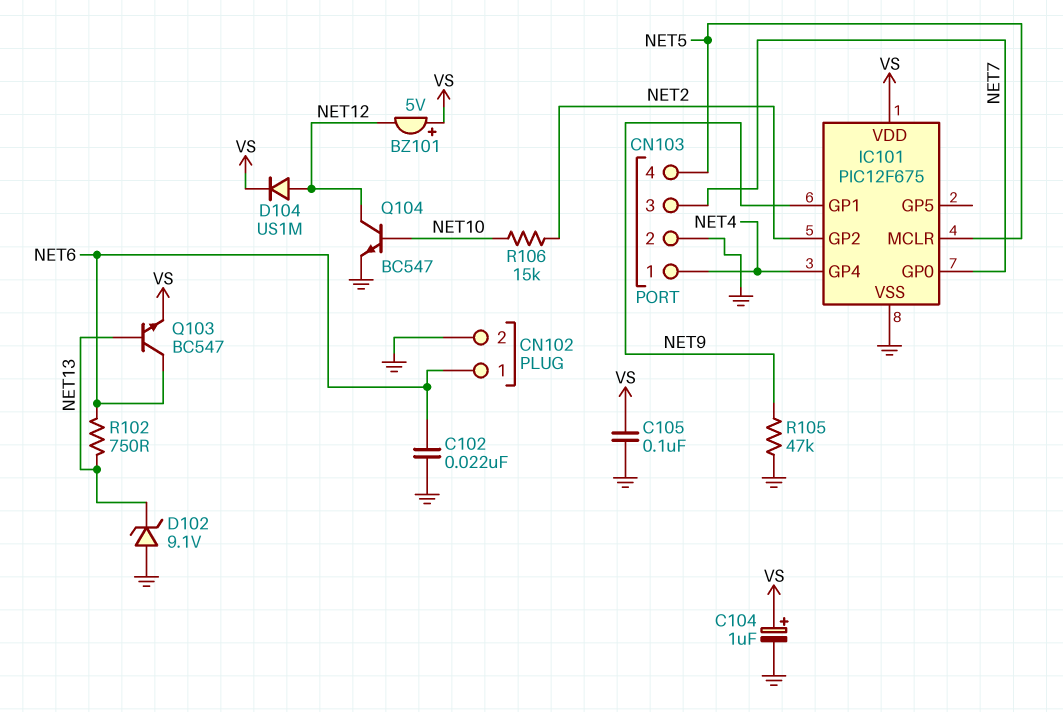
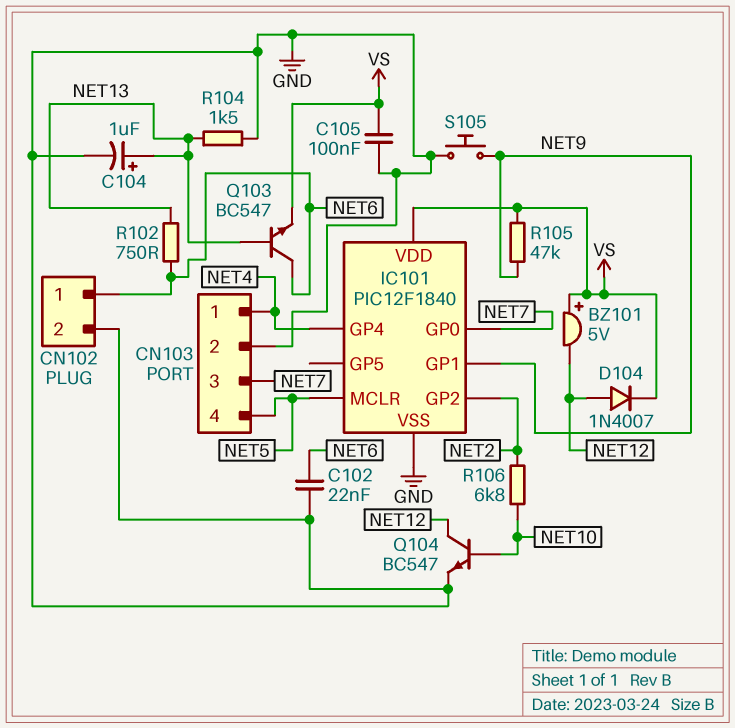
C104: 1uF (plus VS, minus GND) -> 1uF (plus NET13, minus GND)
D102: zener 9.1V (A GND, K NET13) -> none
D104: diode US1M (A NET12, K VS) -> diode 1N4007 (A NET12, K VS)
IC101: PIC12F675 -> PIC12F1840
R104: none -> 1.5k (GND, NET13)
R105: 47k (GND, NET9) -> 47k (NET9, VS)
R106: 15k (NET2, NET10) -> 6.8k (NET2, NET10)
S105: none -> button (GND, NET9)

